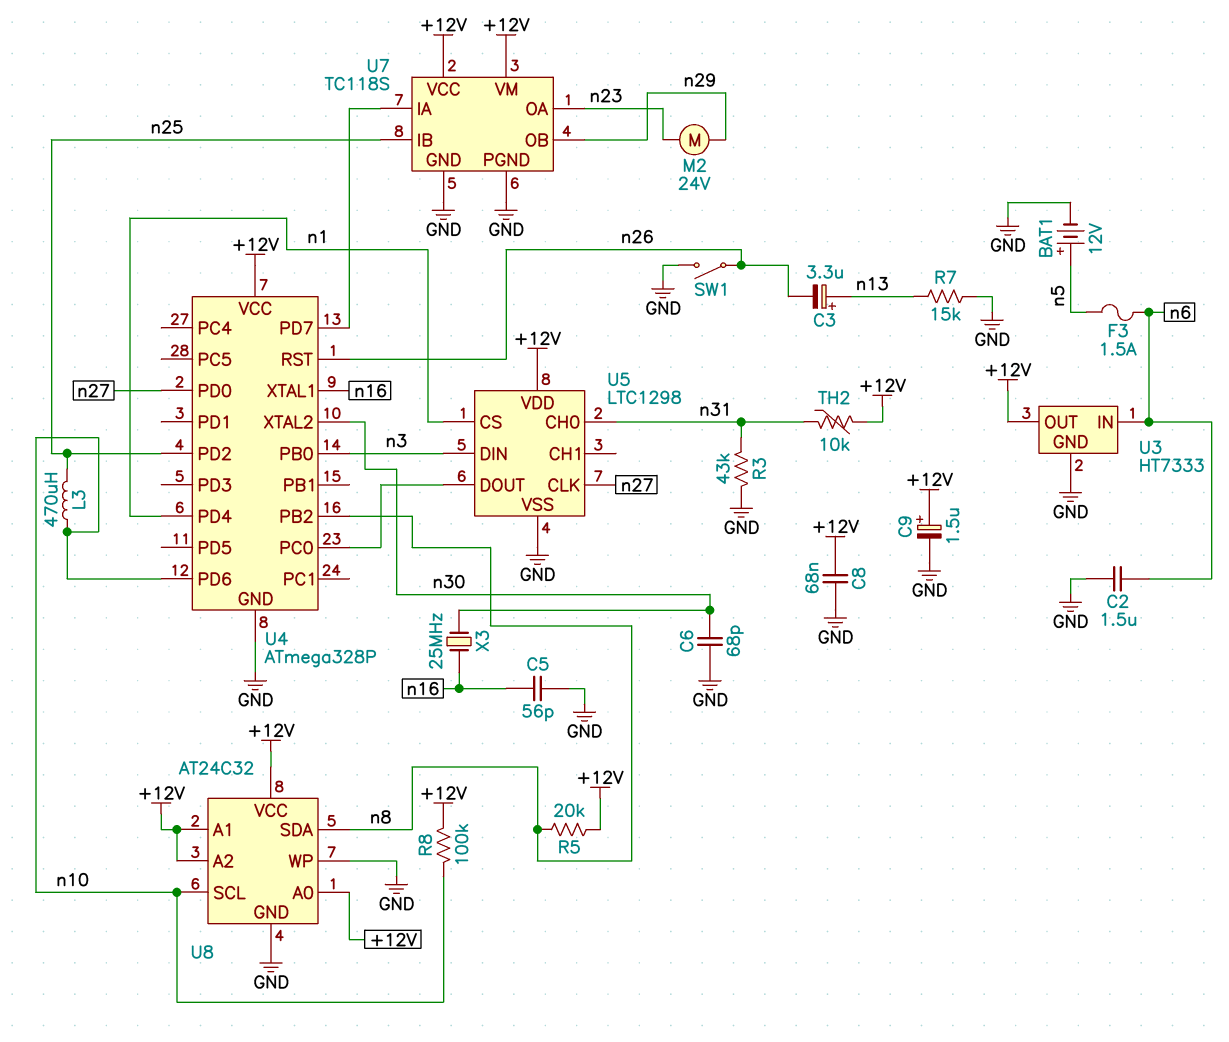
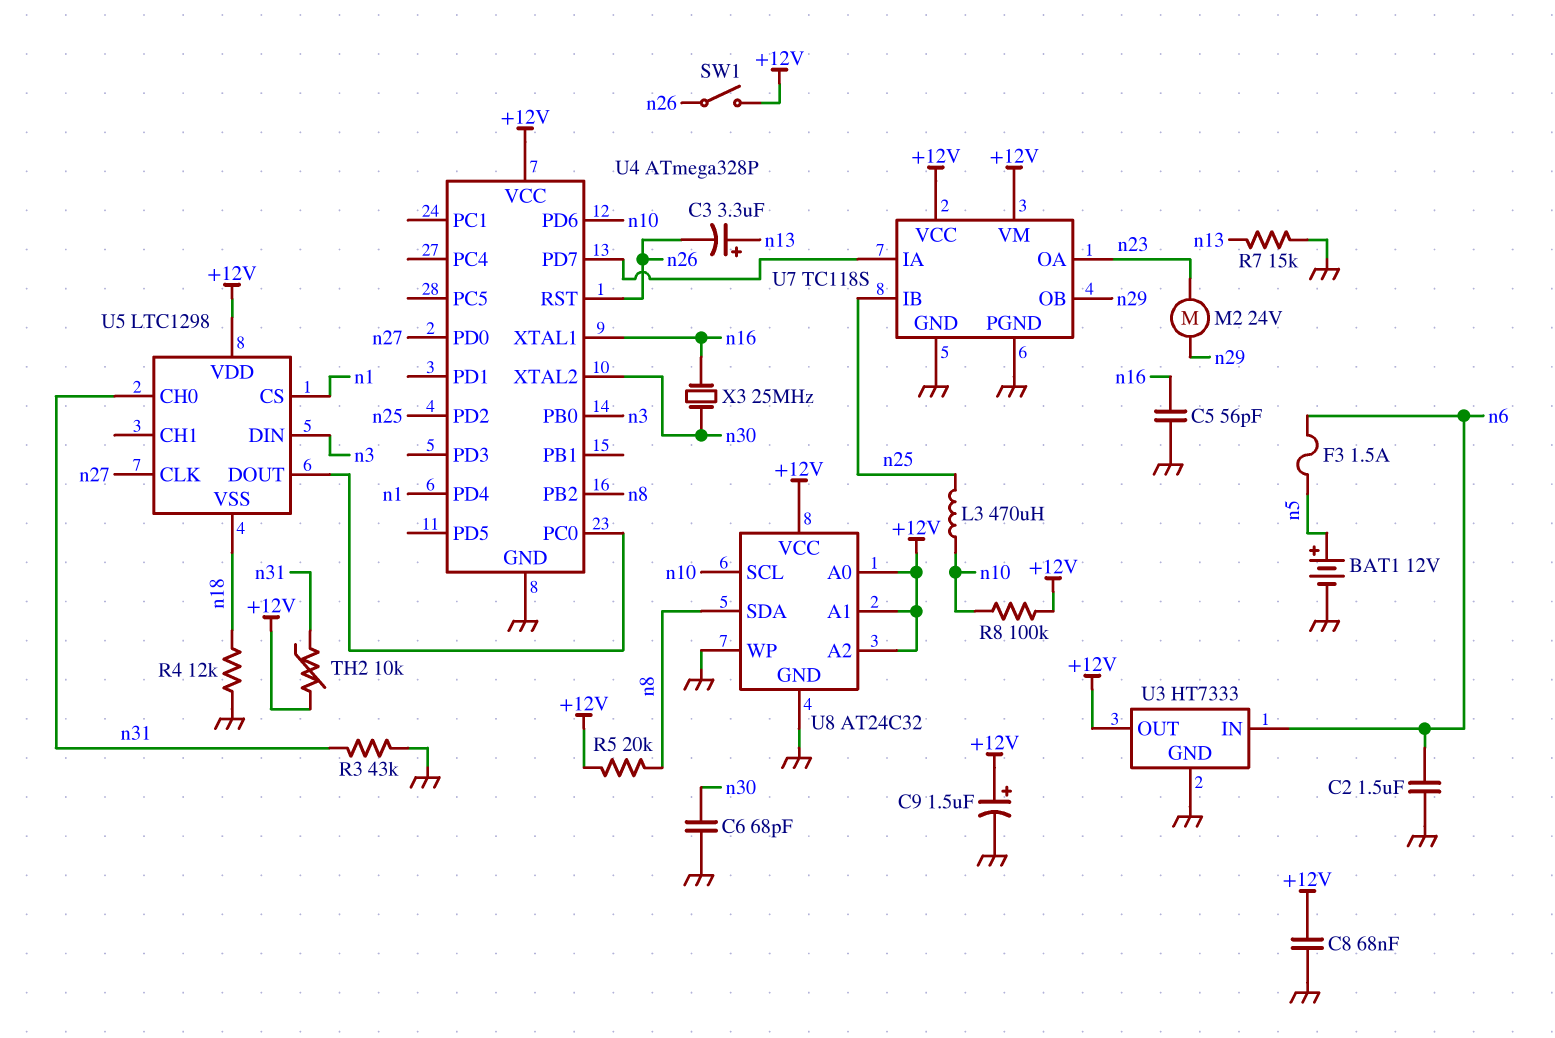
R4: none -> 12k (GND, n18)
SW1: switch (GND, n26) -> switch (+12V, n26)
U5 pin VSS: GND -> n18

